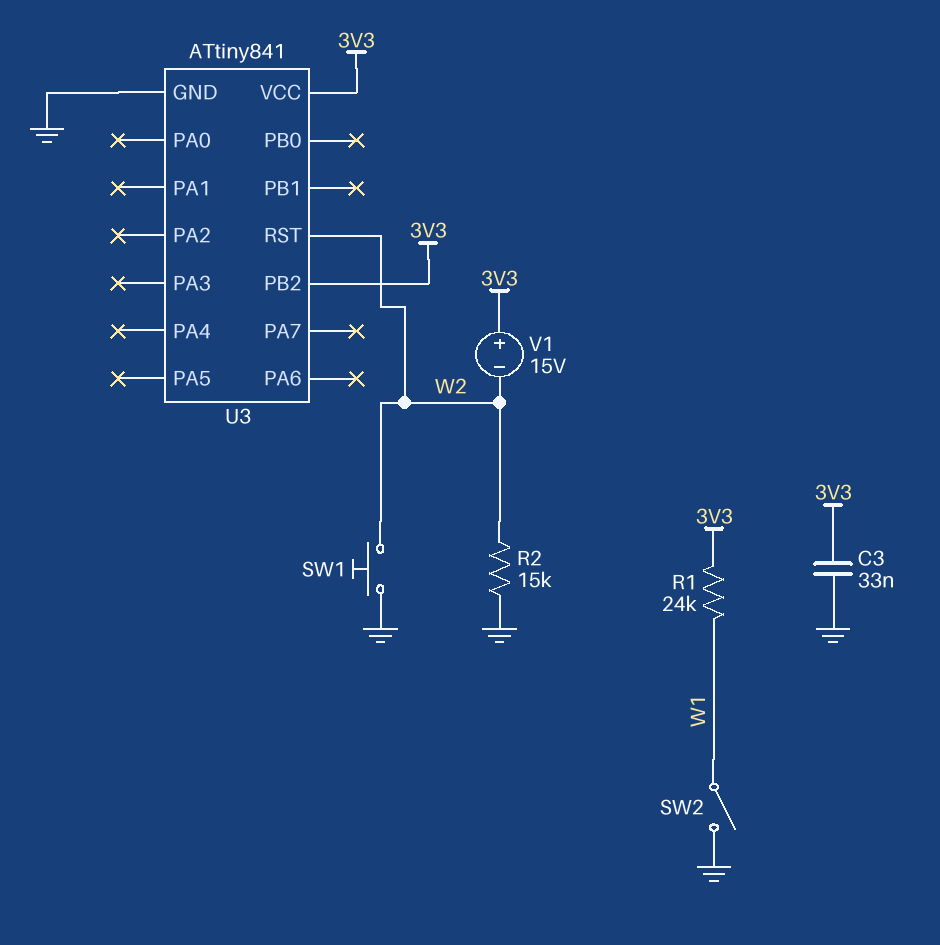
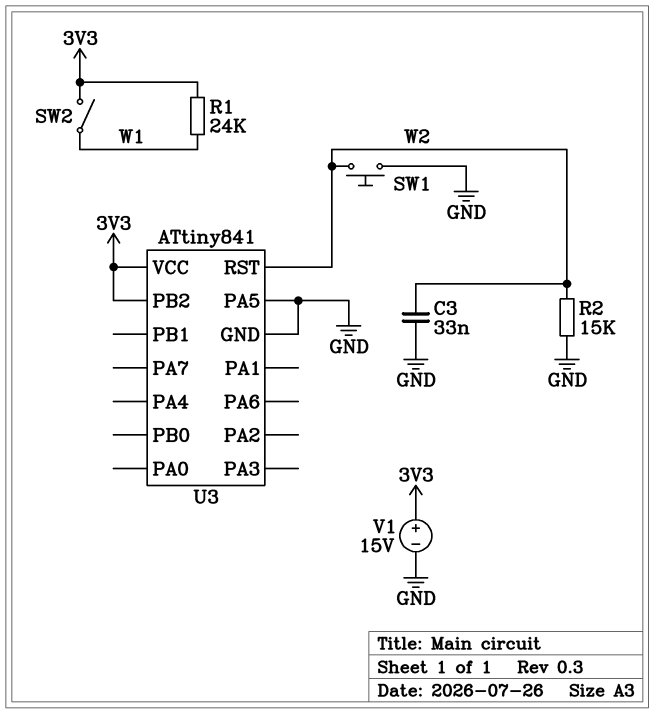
C3: 33nF (3V3, GND) -> 33nF (GND, W2)
SW2: switch (GND, W1) -> switch (3V3, W1)
U3 pin PA5: none -> GND
V1: 15V (plus 3V3, minus W2) -> 15V (plus 3V3, minus GND)

